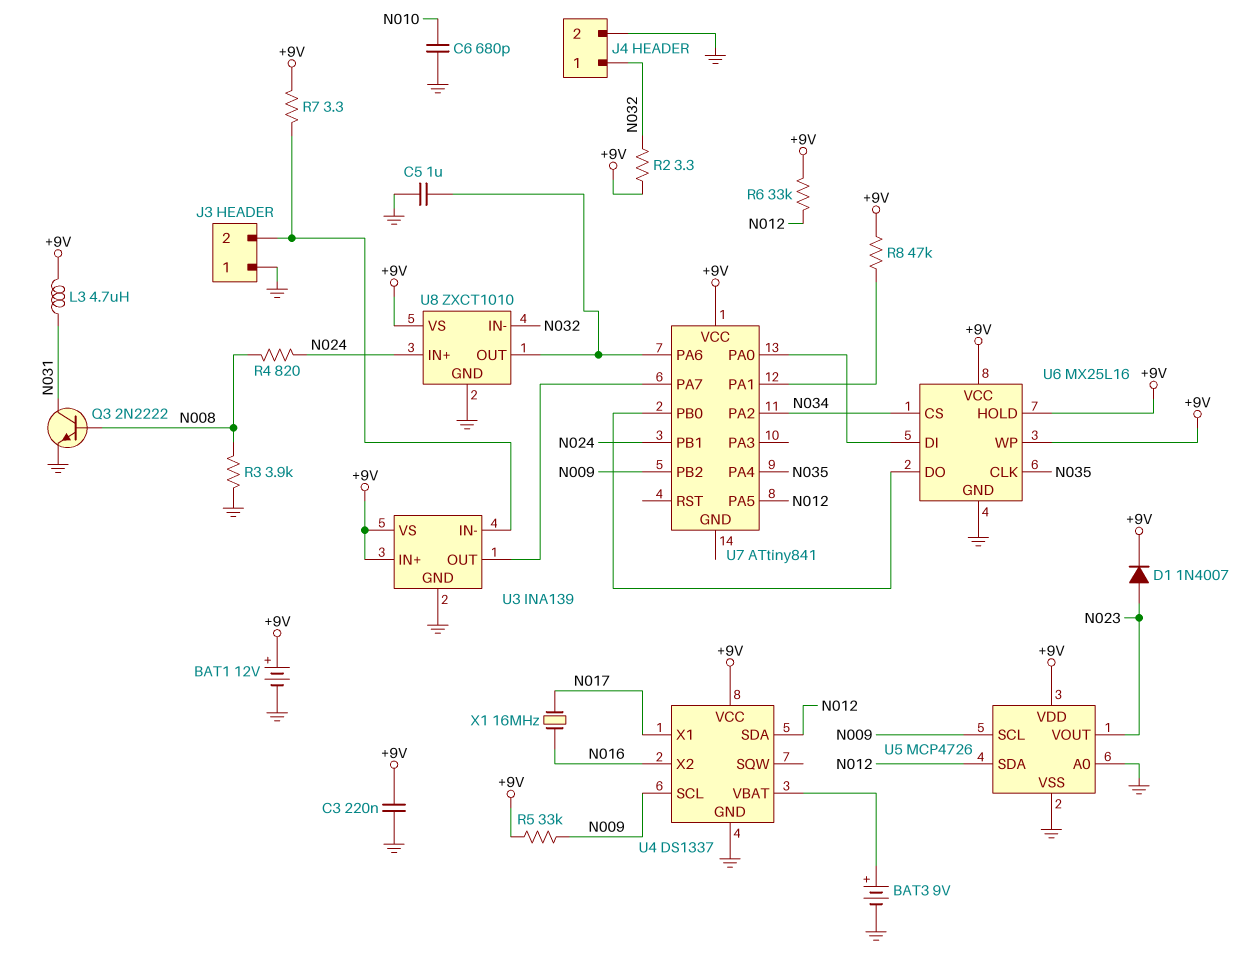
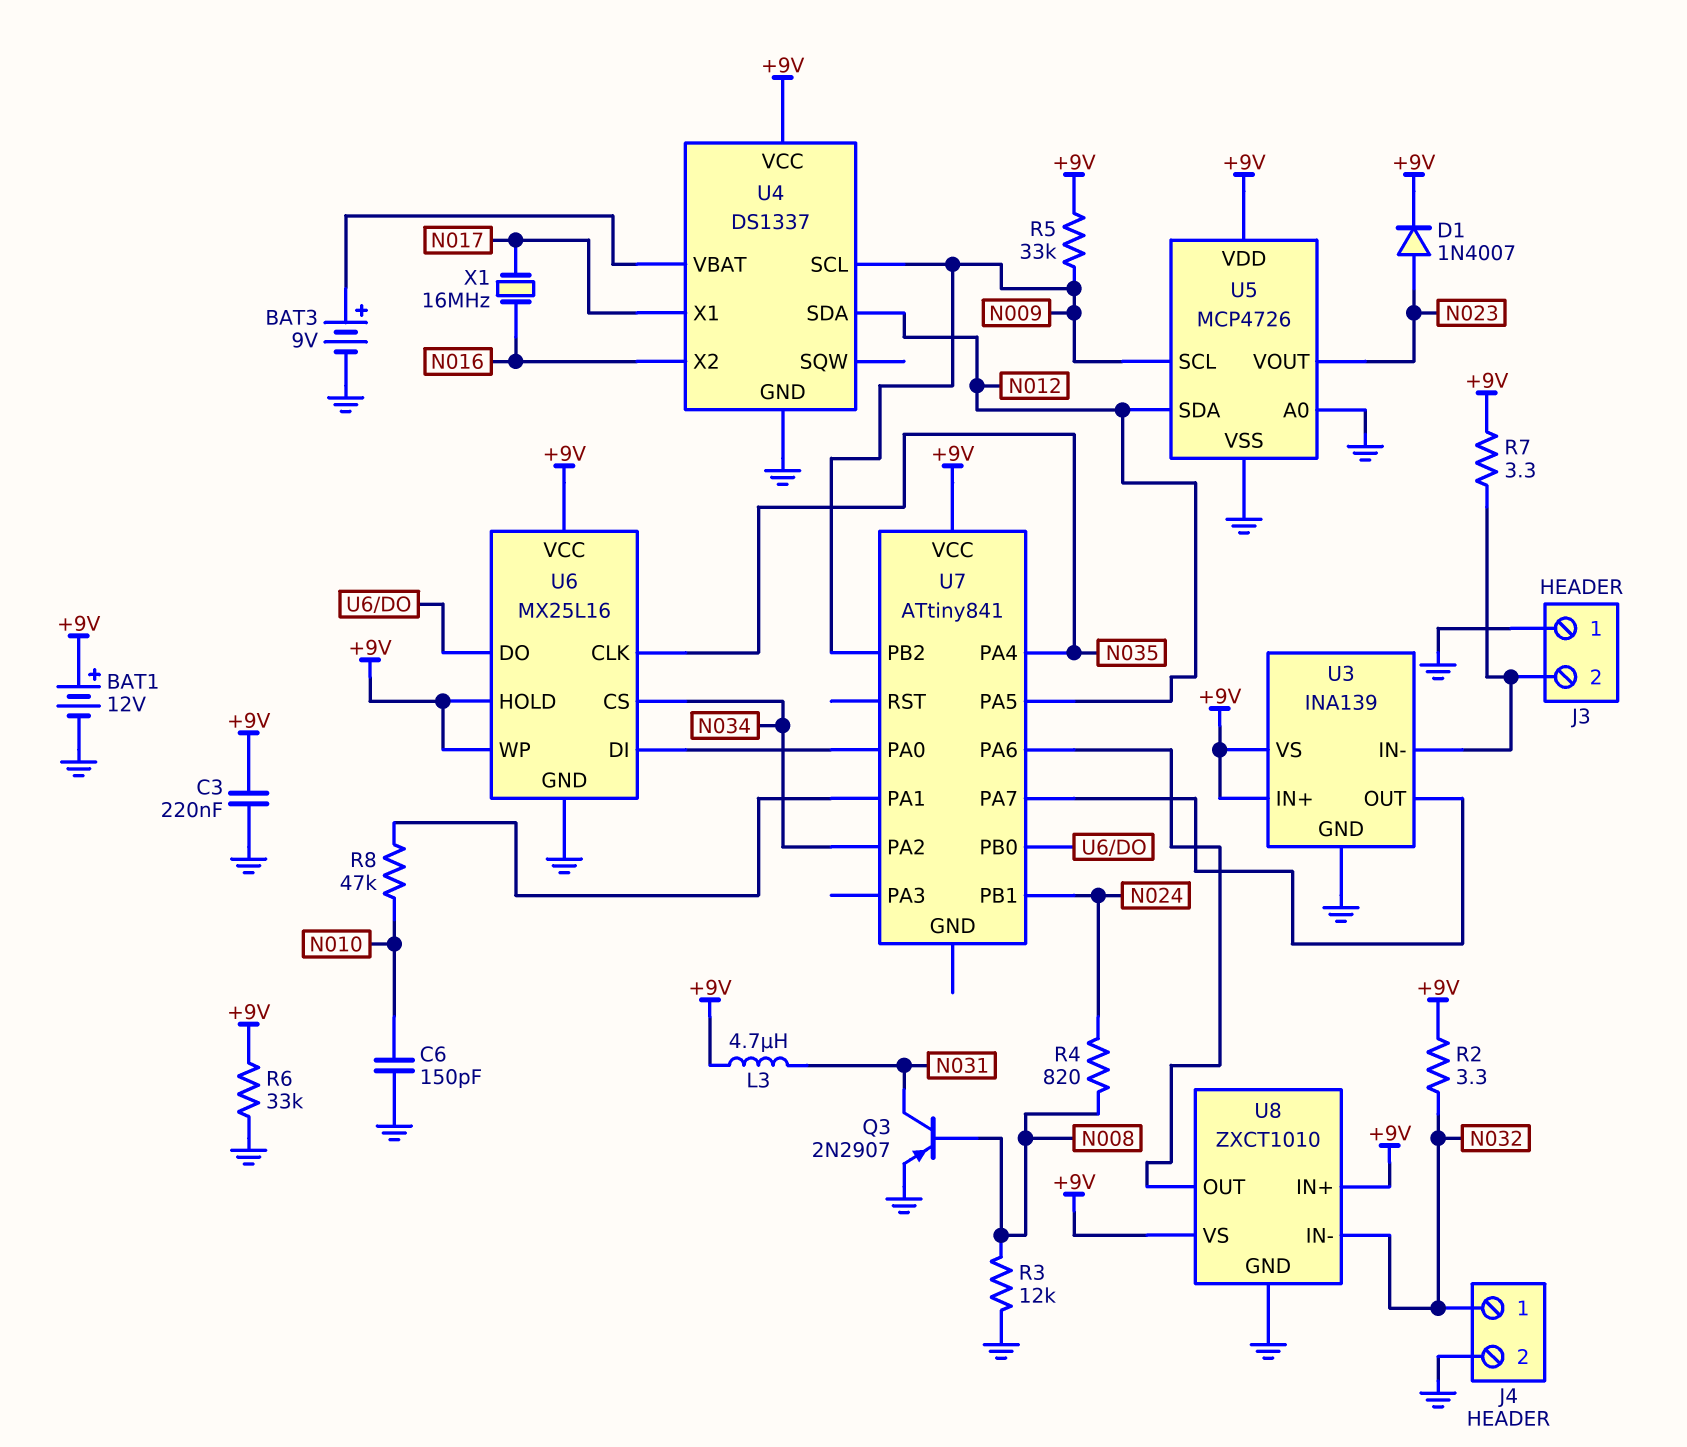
C5: 1uF (GND, U7/PA6) -> none
C6: 680pF (GND, N010) -> 150pF (GND, N010)
Q3: NPN 2N2222 (B N008, C N031, E GND) -> PNP 2N2907 (B N008, C N031, E GND)
R3: 3.9k (GND, N008) -> 12k (GND, N008)
R6: 33k (+9V, N012) -> 33k (+9V, GND)
R8: 47k (+9V, U7/PA1) -> 47k (N010, U7/PA1)
U8 pin IN+: N024 -> +9V

